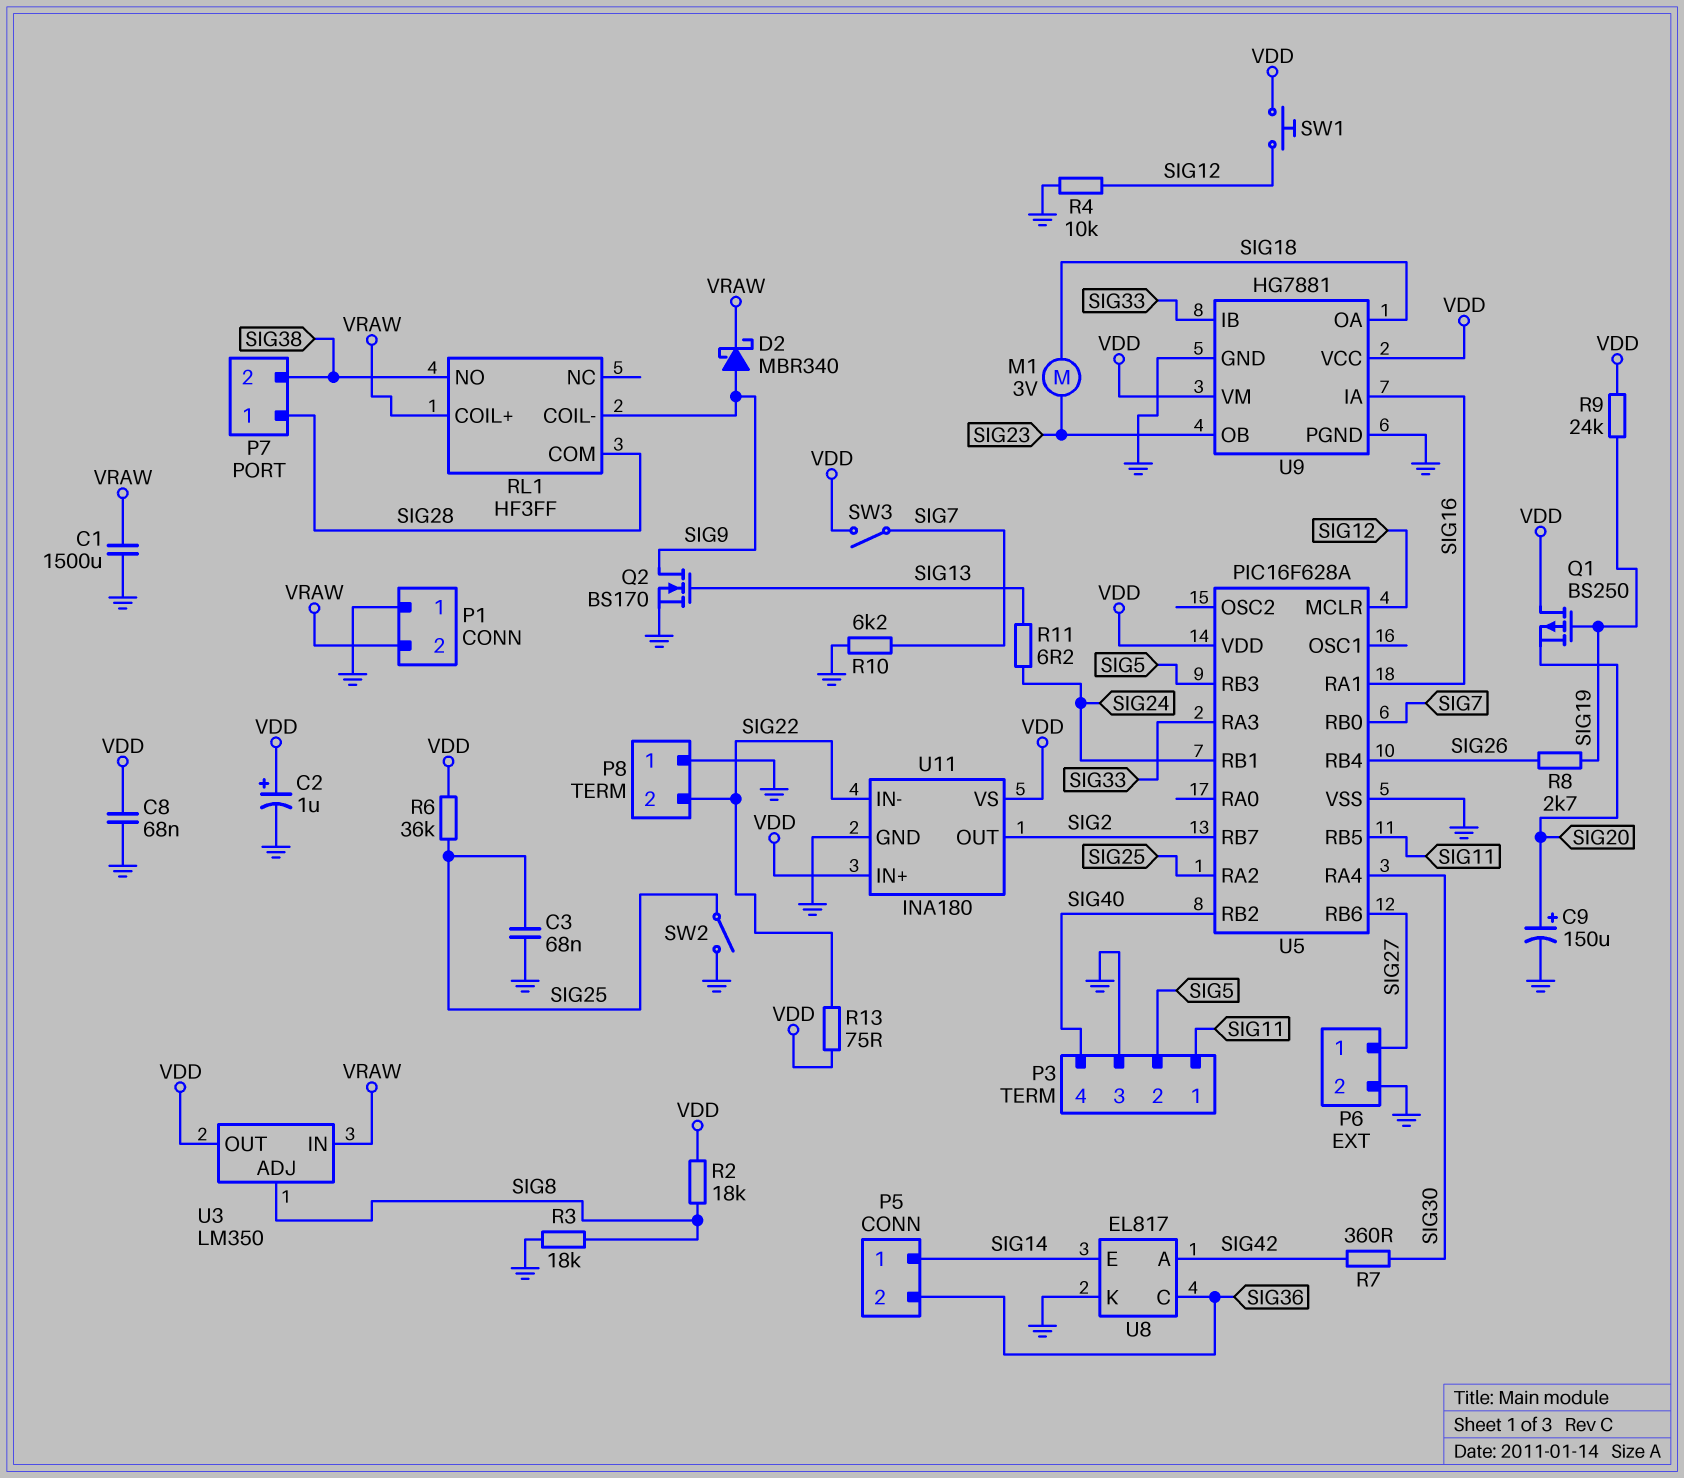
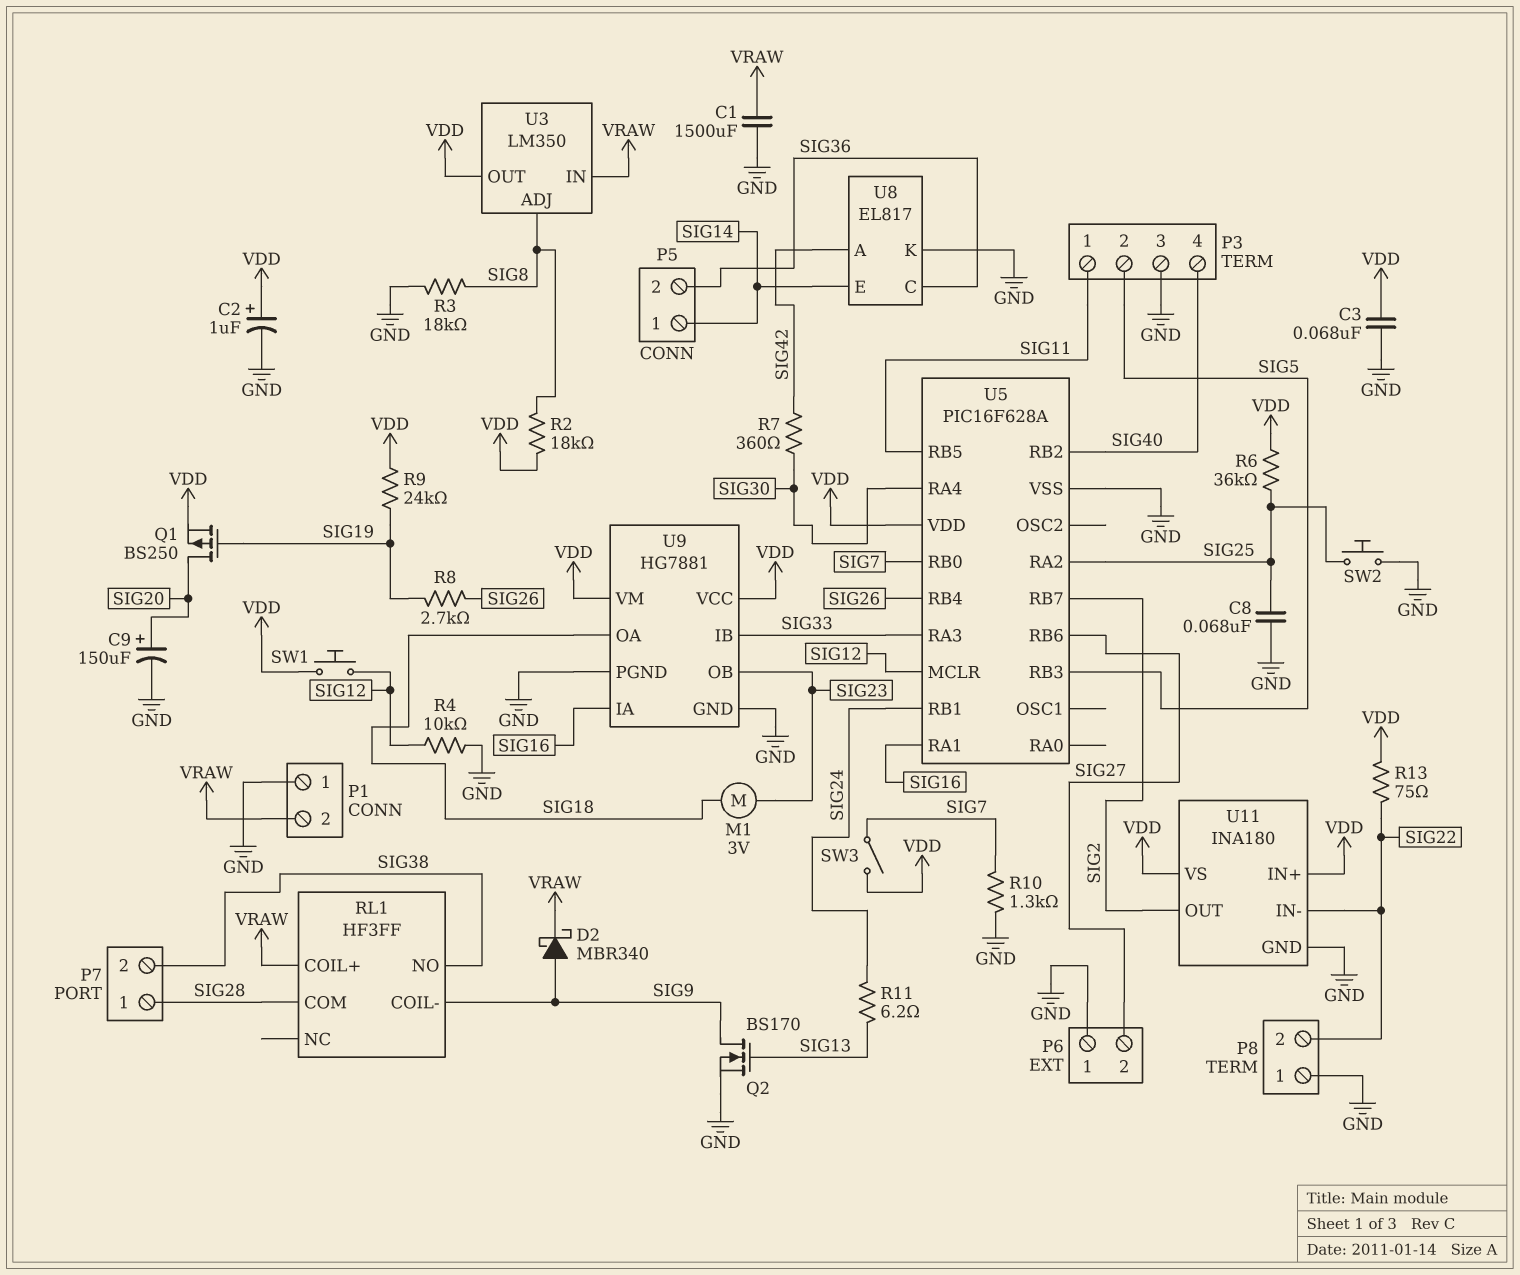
C3: 68nF (GND, SIG25) -> 68nF (GND, VDD)
C8: 68nF (GND, VDD) -> 68nF (GND, SIG25)
P6 pin 1: SIG27 -> GND
P6 pin 2: GND -> SIG27
Q1: PMOS BS250 (G SIG19, D VDD, S SIG20) -> PMOS BS250 (G SIG19, D SIG20, S VDD)
R10: 6.2k (GND, SIG7) -> 1.3k (GND, SIG7)
SW2: switch (GND, SIG25) -> button (GND, SIG25)

